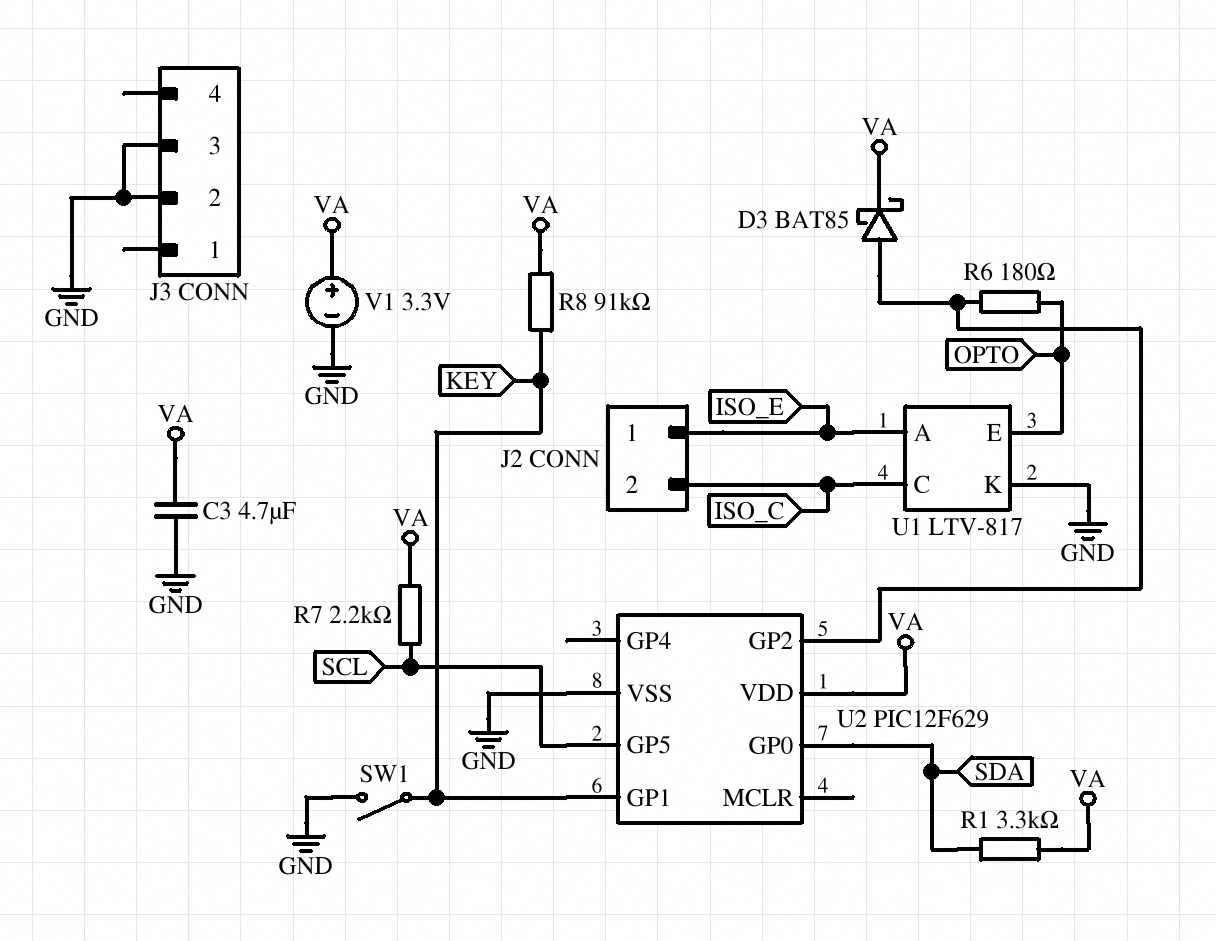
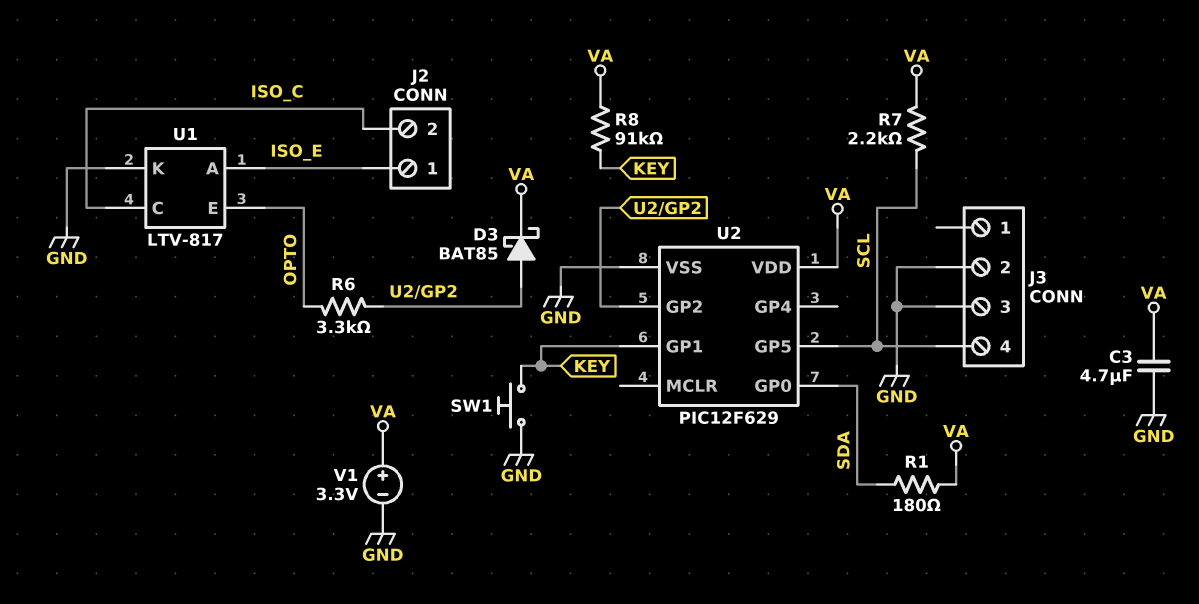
J3 pin 4: none -> SCL
R1: 3.3k (SDA, VA) -> 180 (SDA, VA)
R6: 180 (OPTO, U2/GP2) -> 3.3k (OPTO, U2/GP2)
SW1: switch (GND, KEY) -> button (GND, KEY)

